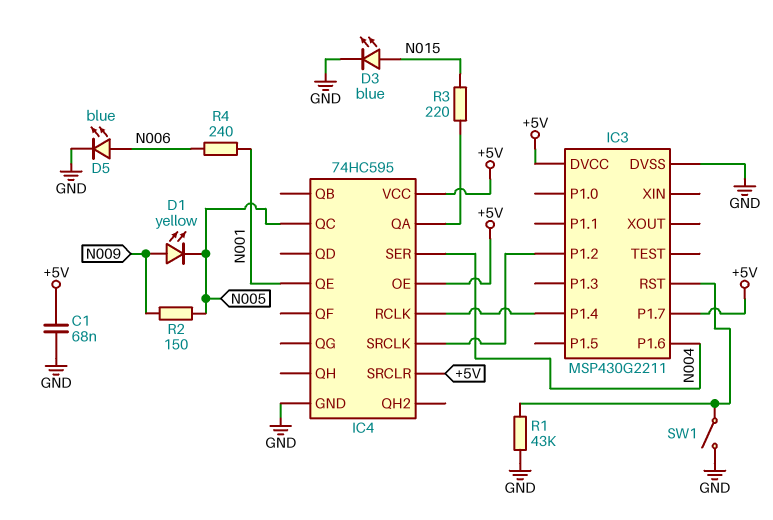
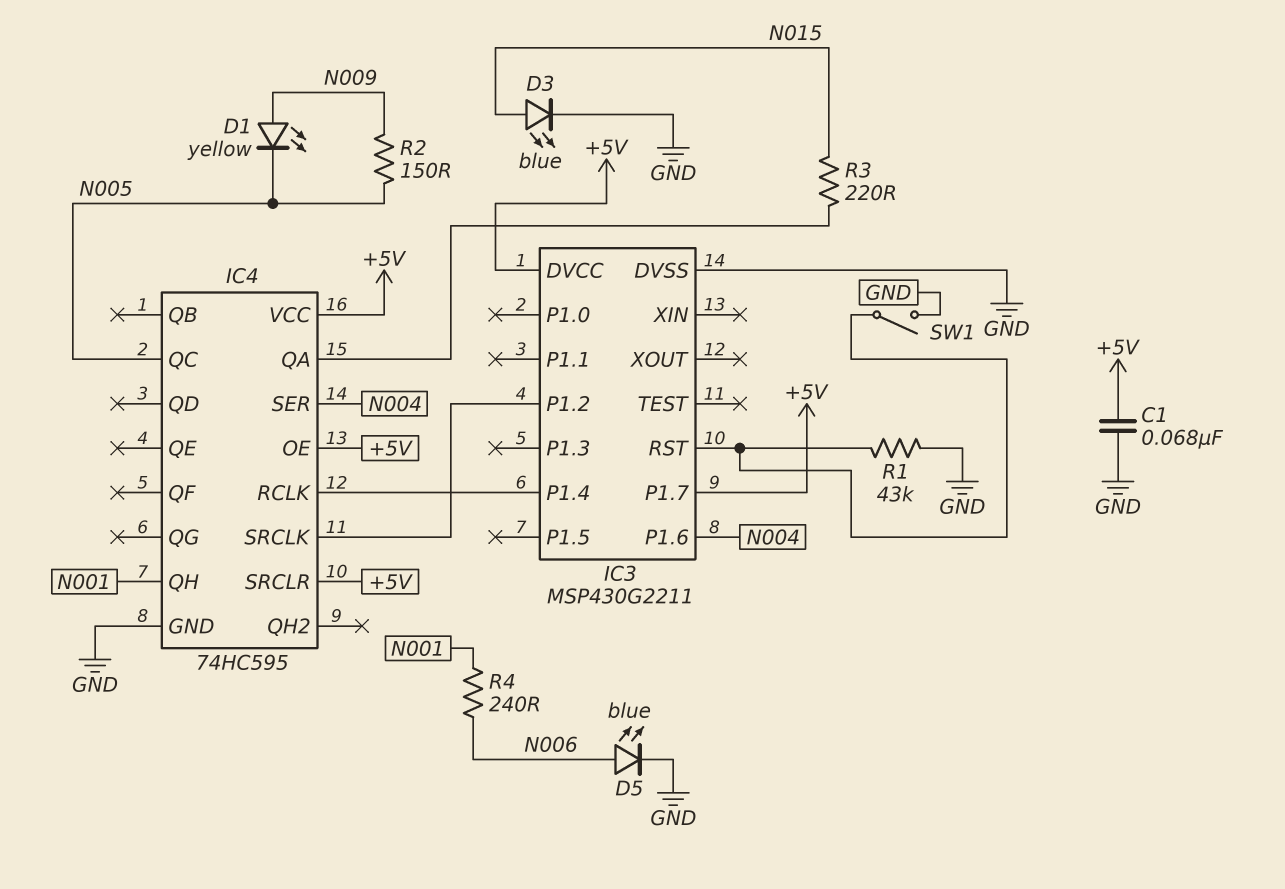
IC4 pin QE: N001 -> none
IC4 pin QH: none -> N001

